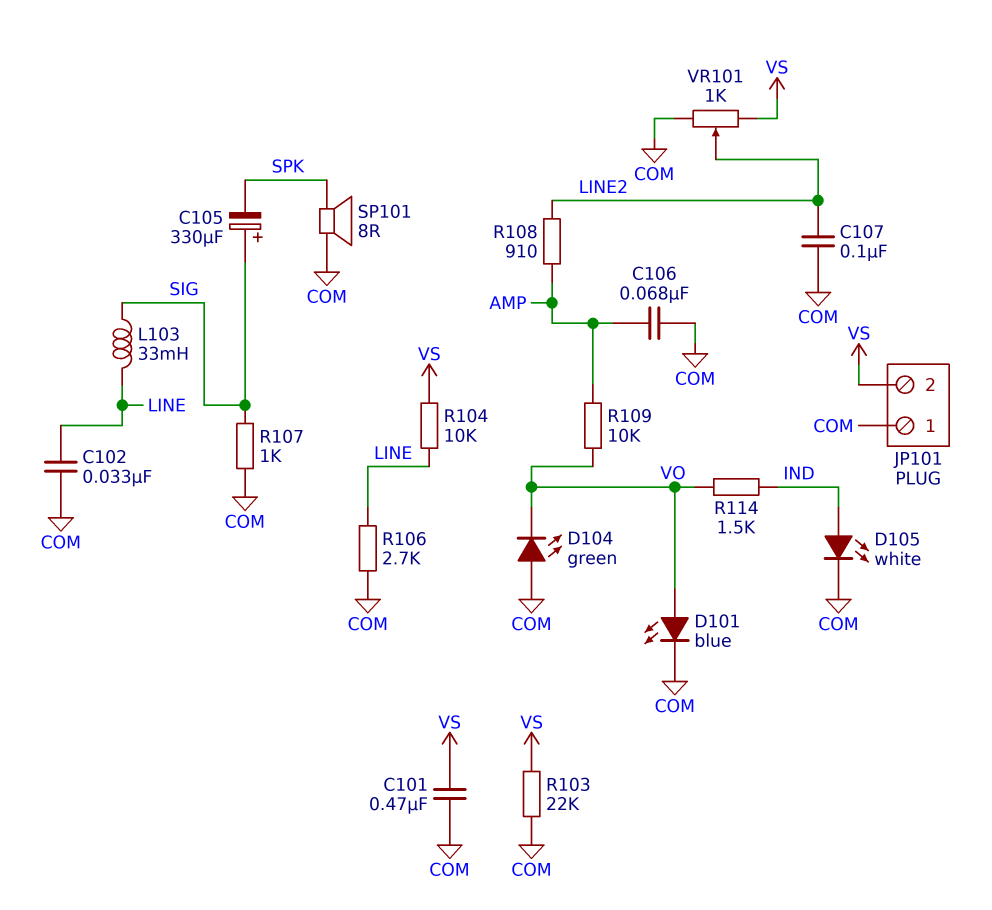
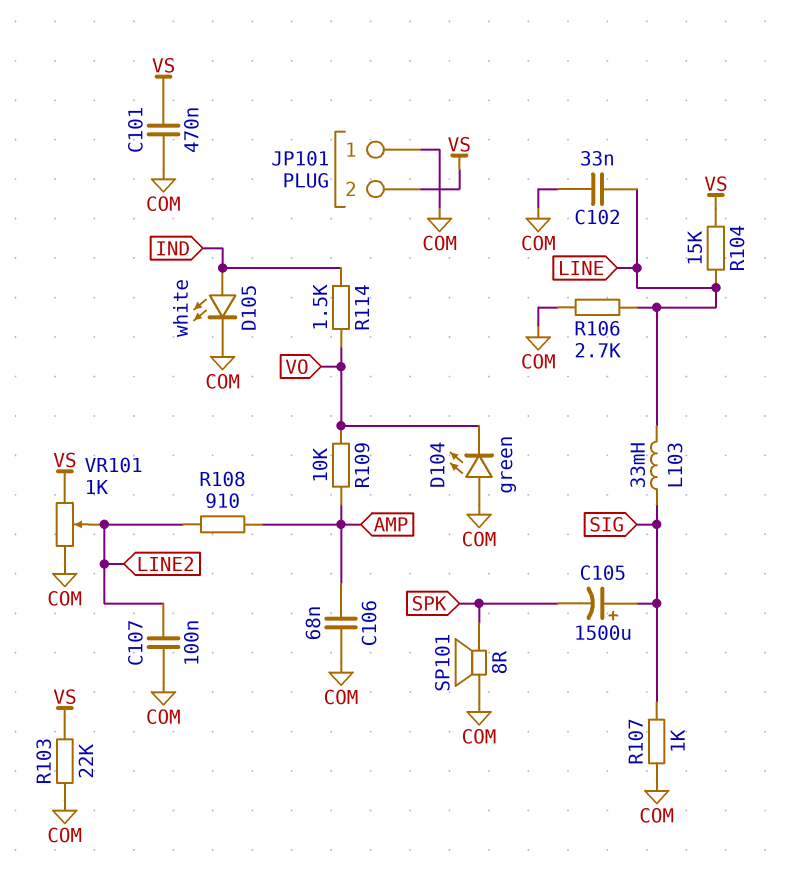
C105: 330uF (plus SIG, minus SPK) -> 1500uF (plus SIG, minus SPK)
D101: LED blue (A VO, K COM) -> none
R104: 10k (LINE, VS) -> 15k (LINE, VS)

